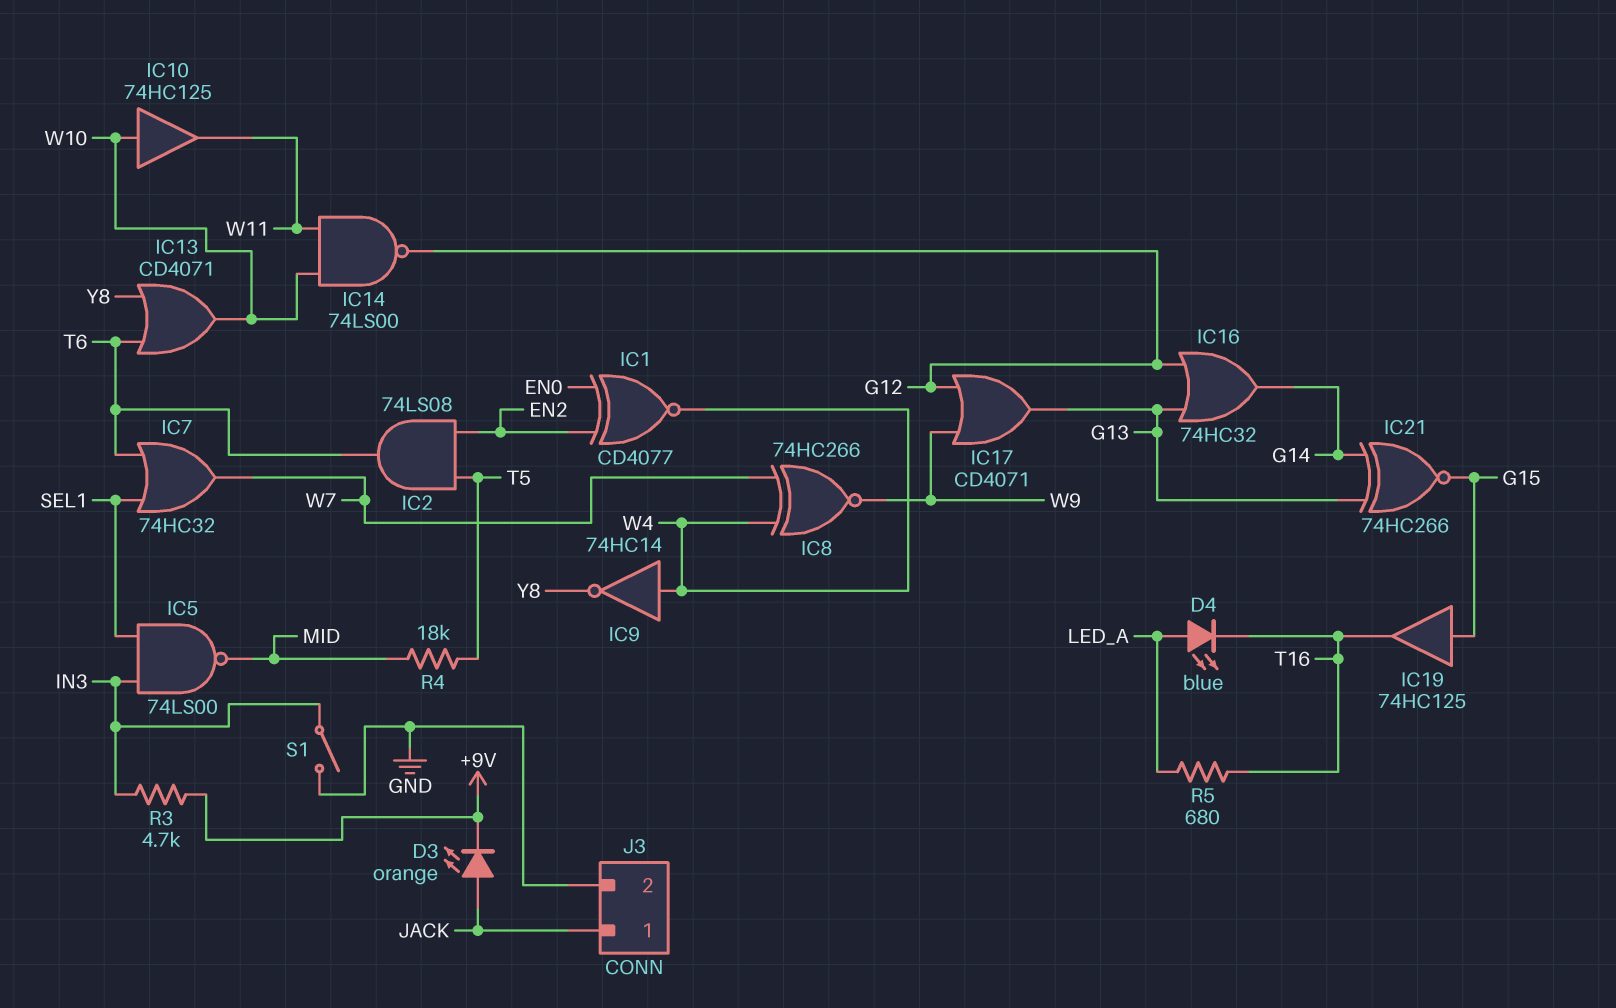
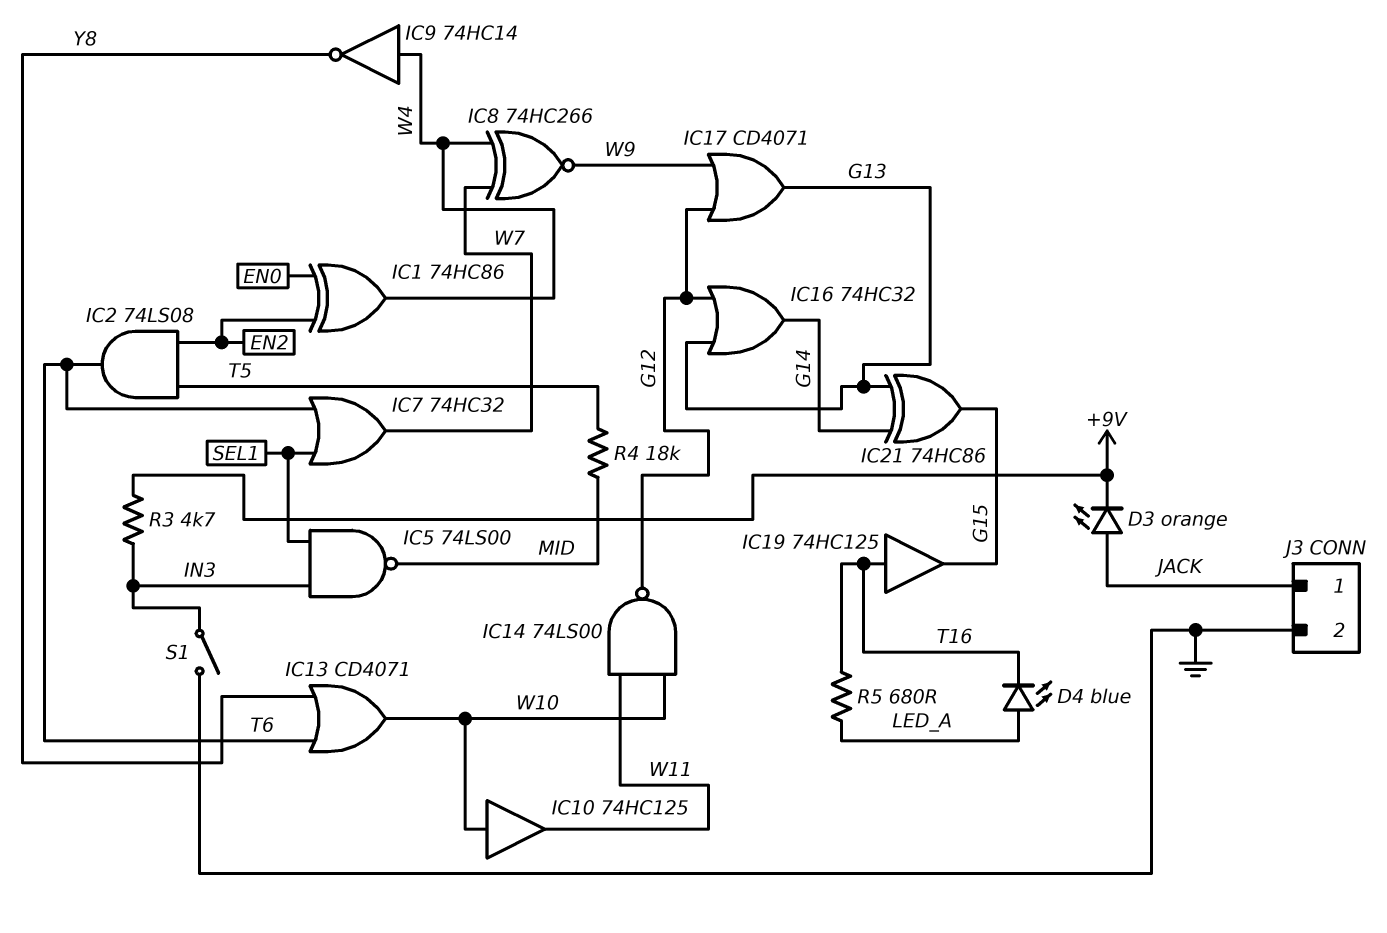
IC1: XNOR CD4077 (in EN0, in EN2, out W4) -> XOR 74HC86 (in EN0, in EN2, out W4)
IC19: buffer 74HC125 (in G15, out T16) -> buffer 74HC125 (in T16, out G15)
IC21: XNOR 74HC266 (in G13, in G14, out G15) -> XOR 74HC86 (in G13, in G14, out G15)

